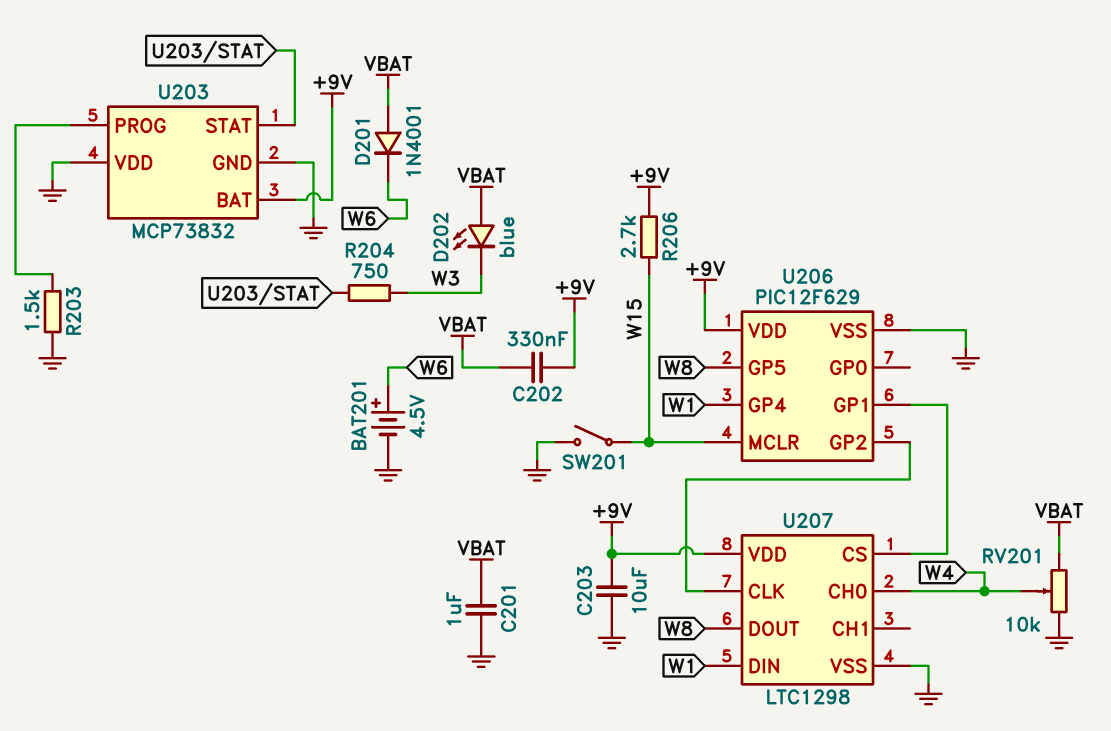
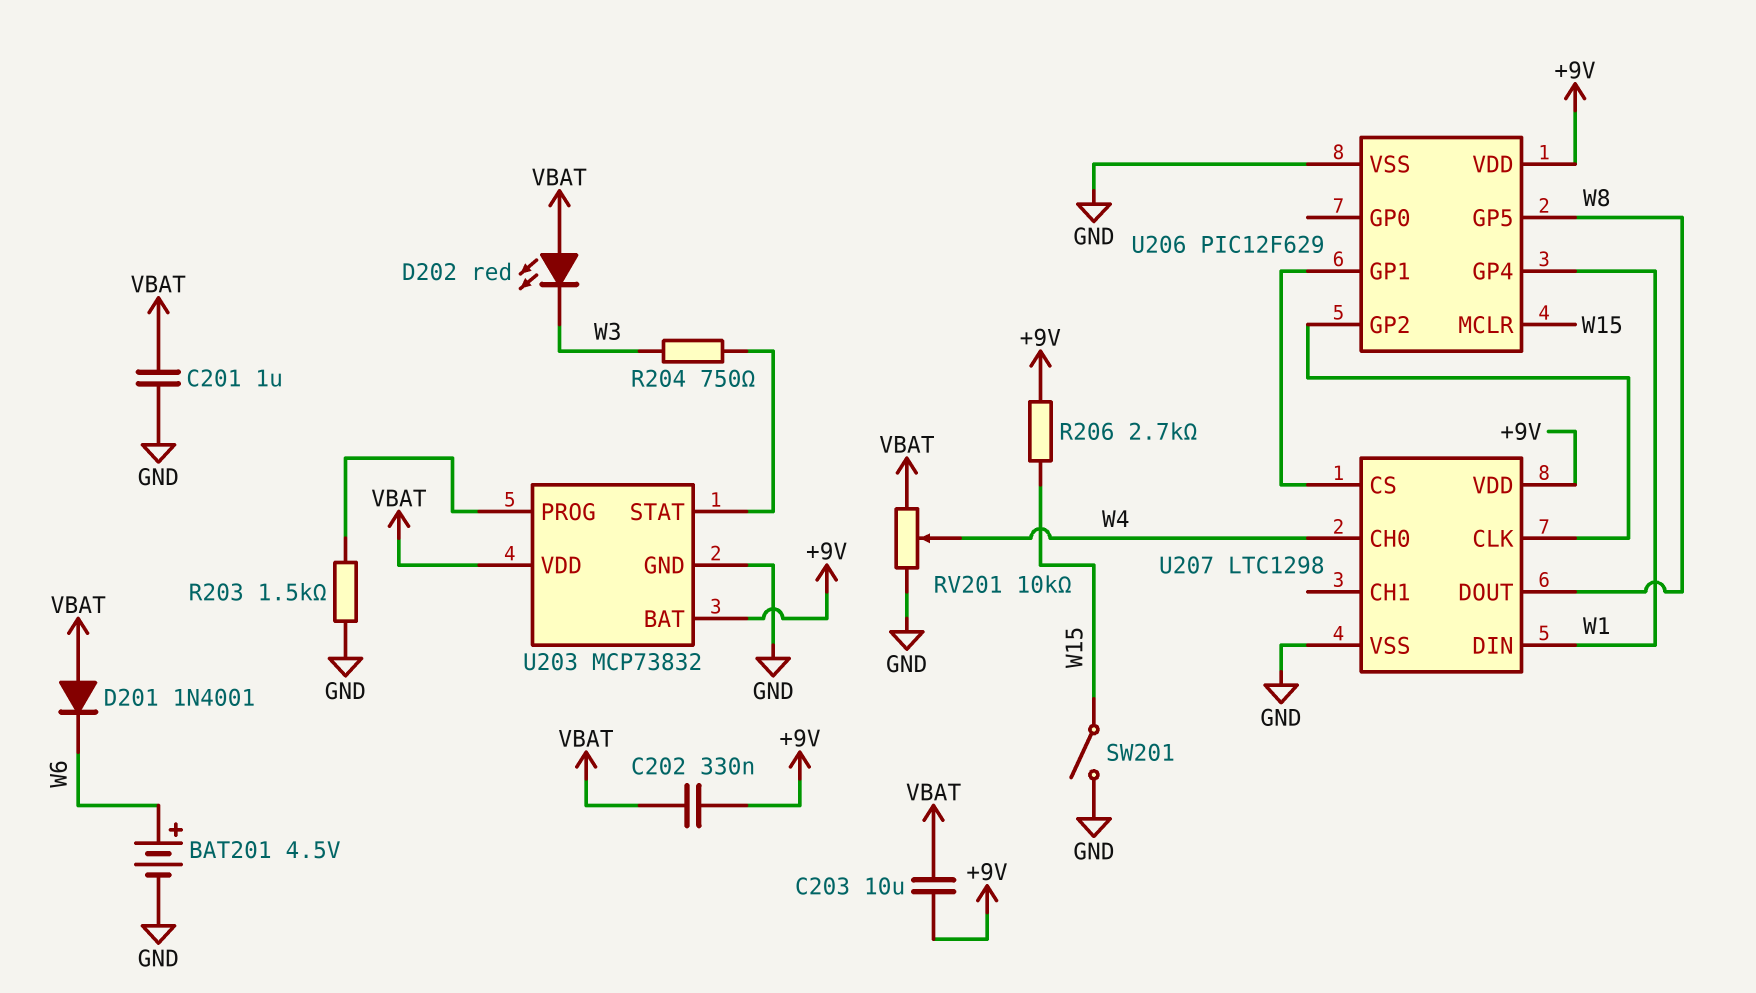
C203: 10uF (+9V, GND) -> 10uF (+9V, VBAT)
D202: LED blue (A VBAT, K W3) -> LED red (A VBAT, K W3)
U203 pin VDD: GND -> VBAT

